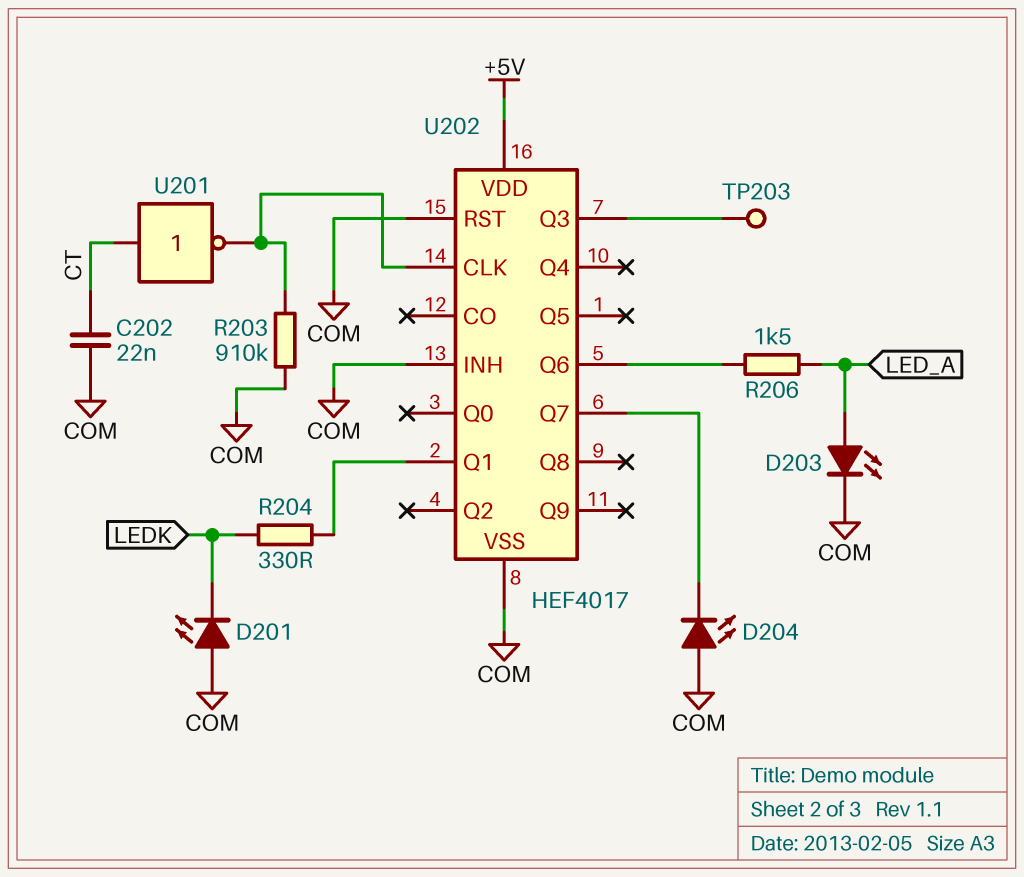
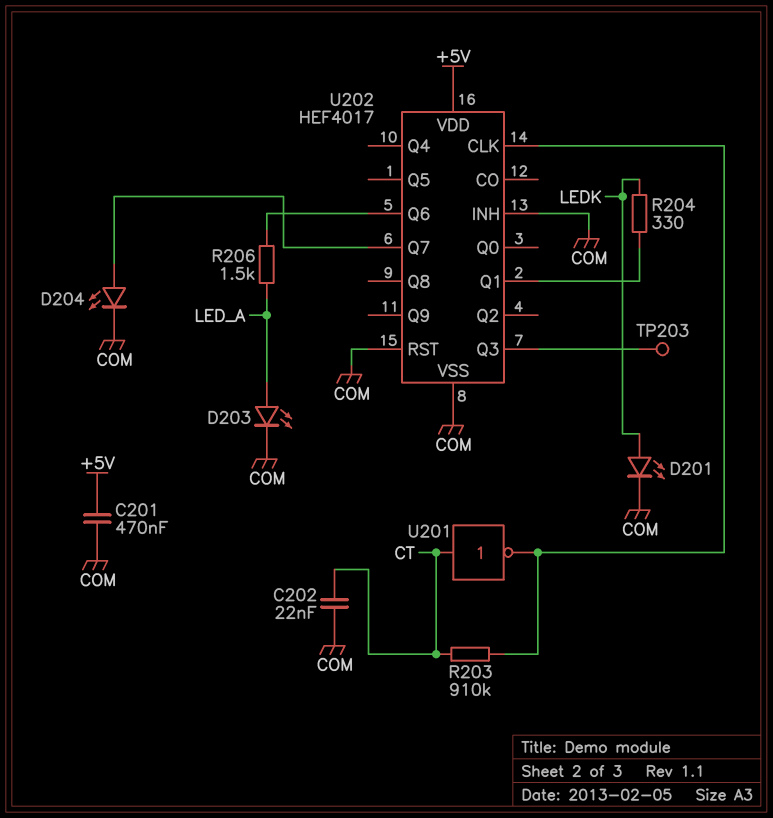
C201: none -> 470nF (+5V, COM)
D201: LED (A COM, K LEDK) -> LED (A LEDK, K COM)
D204: LED (A COM, K U202/Q7) -> LED (A U202/Q7, K COM)
R203: 910k (COM, U202/CLK) -> 910k (CT, U202/CLK)

